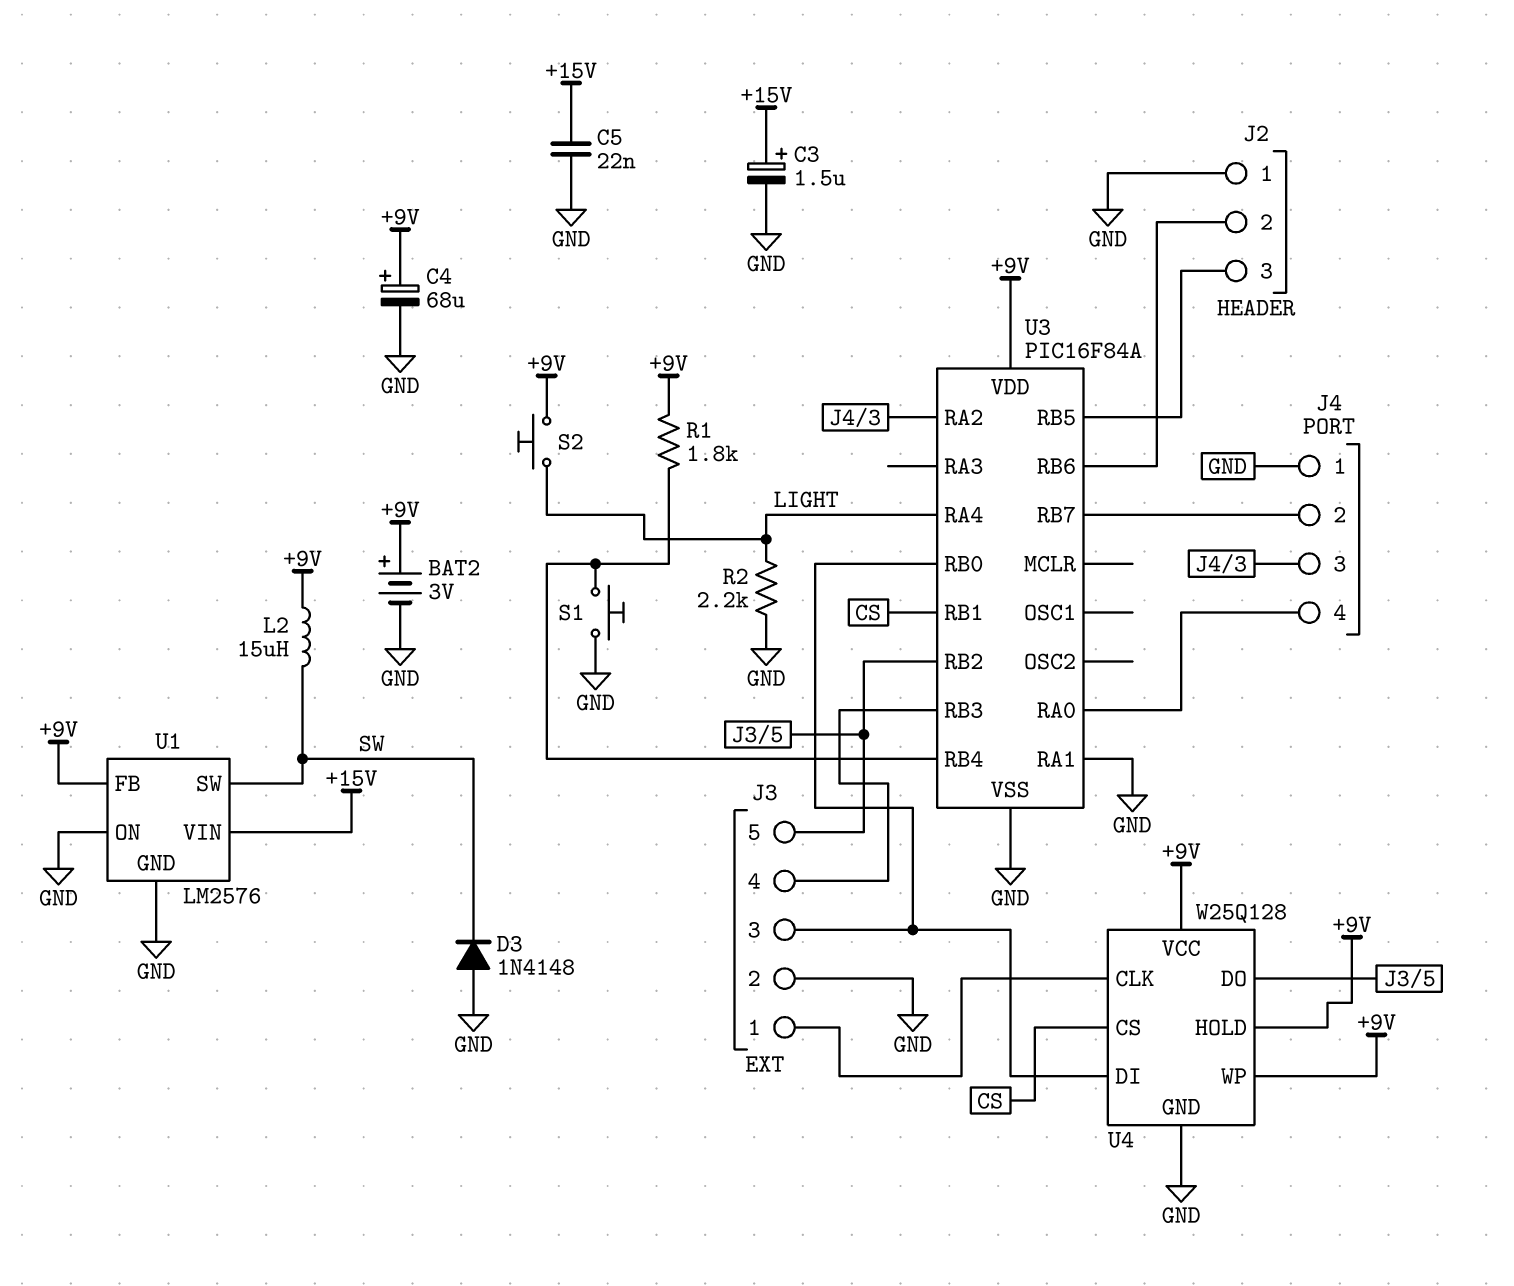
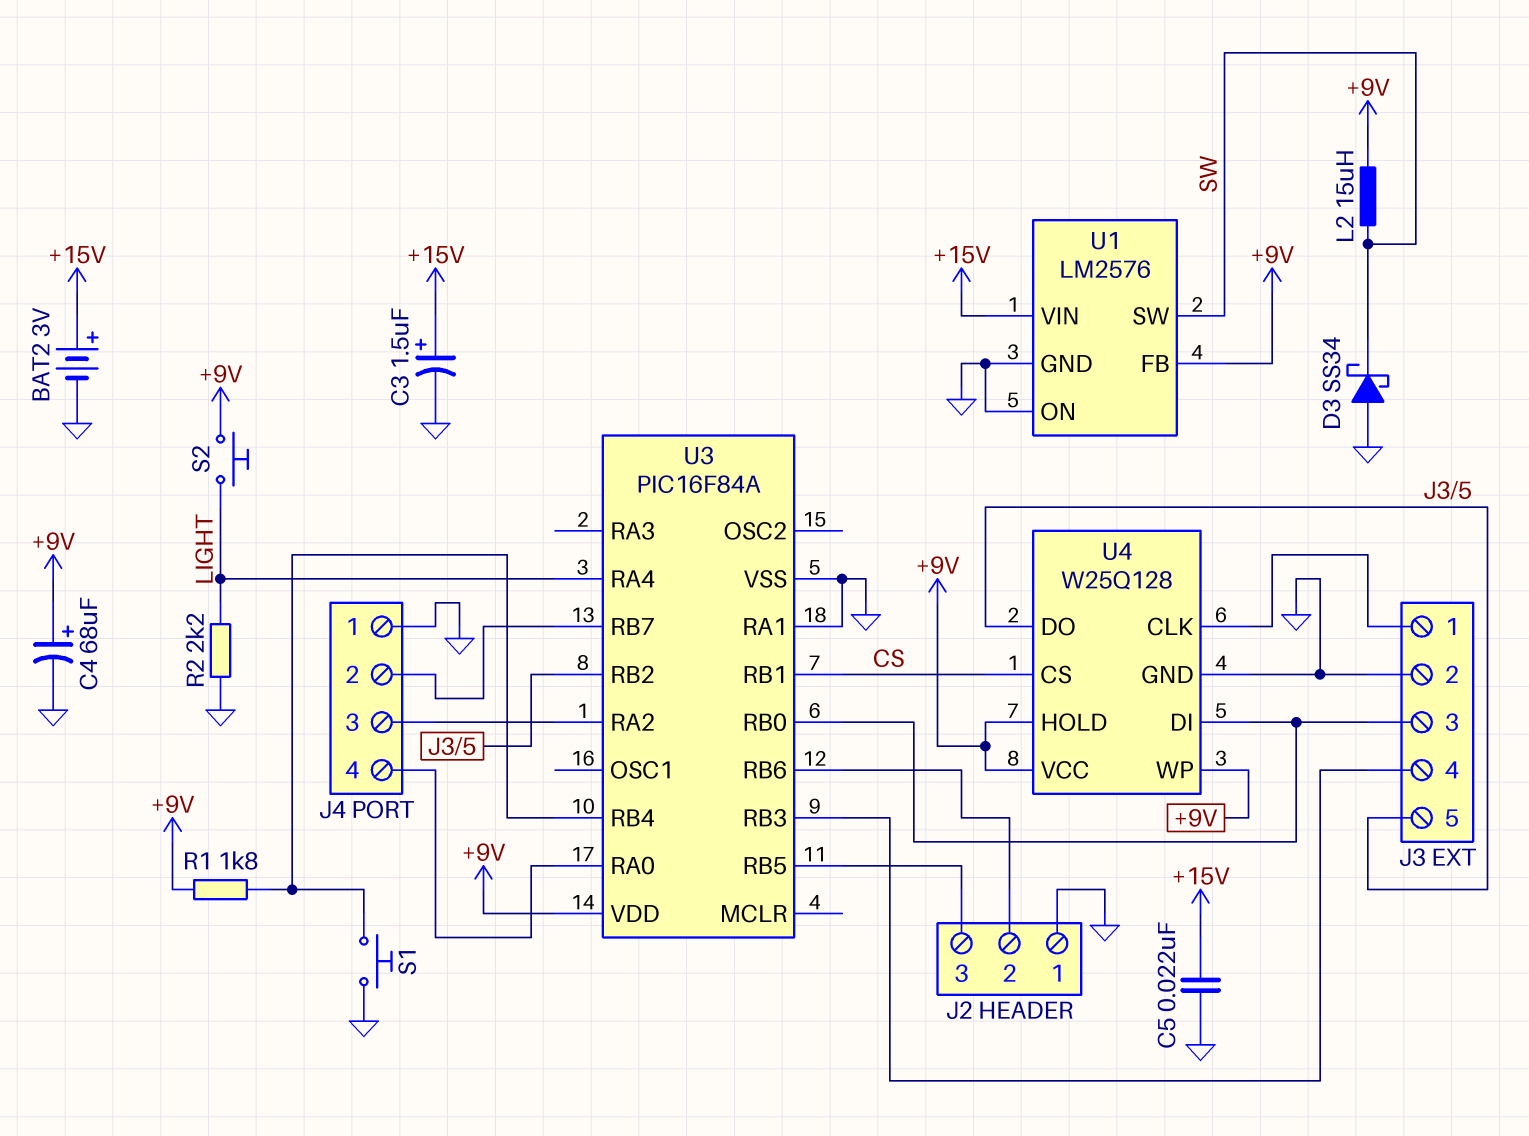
BAT2: 3V (plus +9V, minus GND) -> 3V (plus +15V, minus GND)
D3: diode 1N4148 (A GND, K SW) -> schottky SS34 (A GND, K SW)

